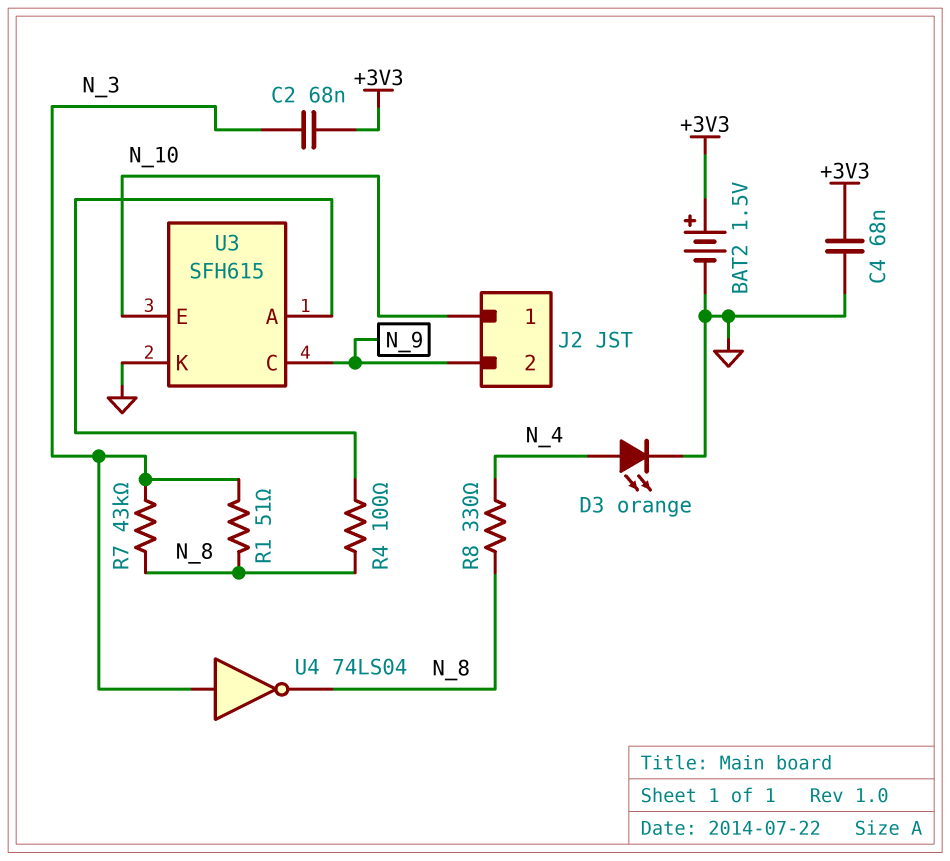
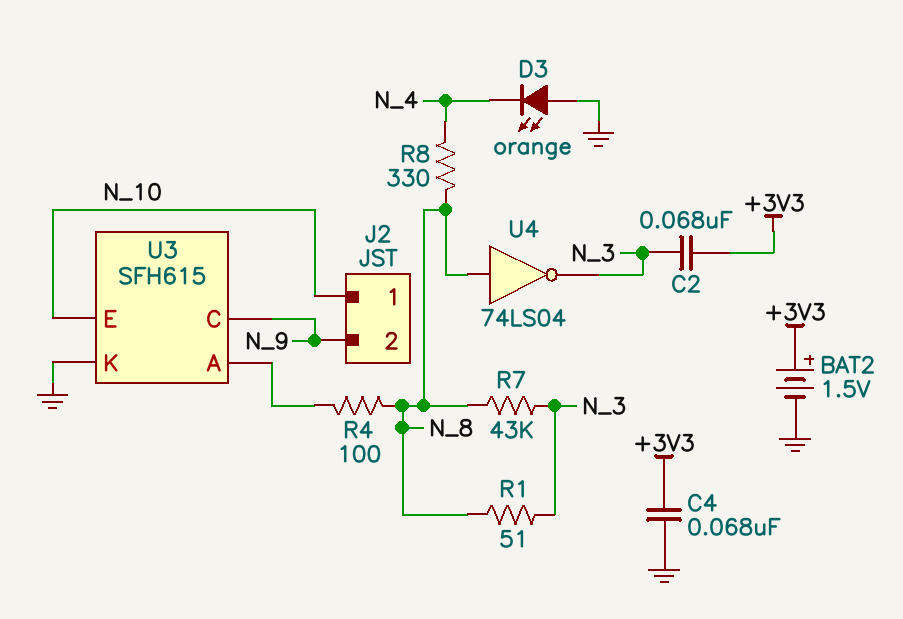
D3: LED orange (A N_4, K GND) -> LED orange (A GND, K N_4)
U4: NOT 74LS04 (in N_3, out N_8) -> NOT 74LS04 (in N_8, out N_3)

